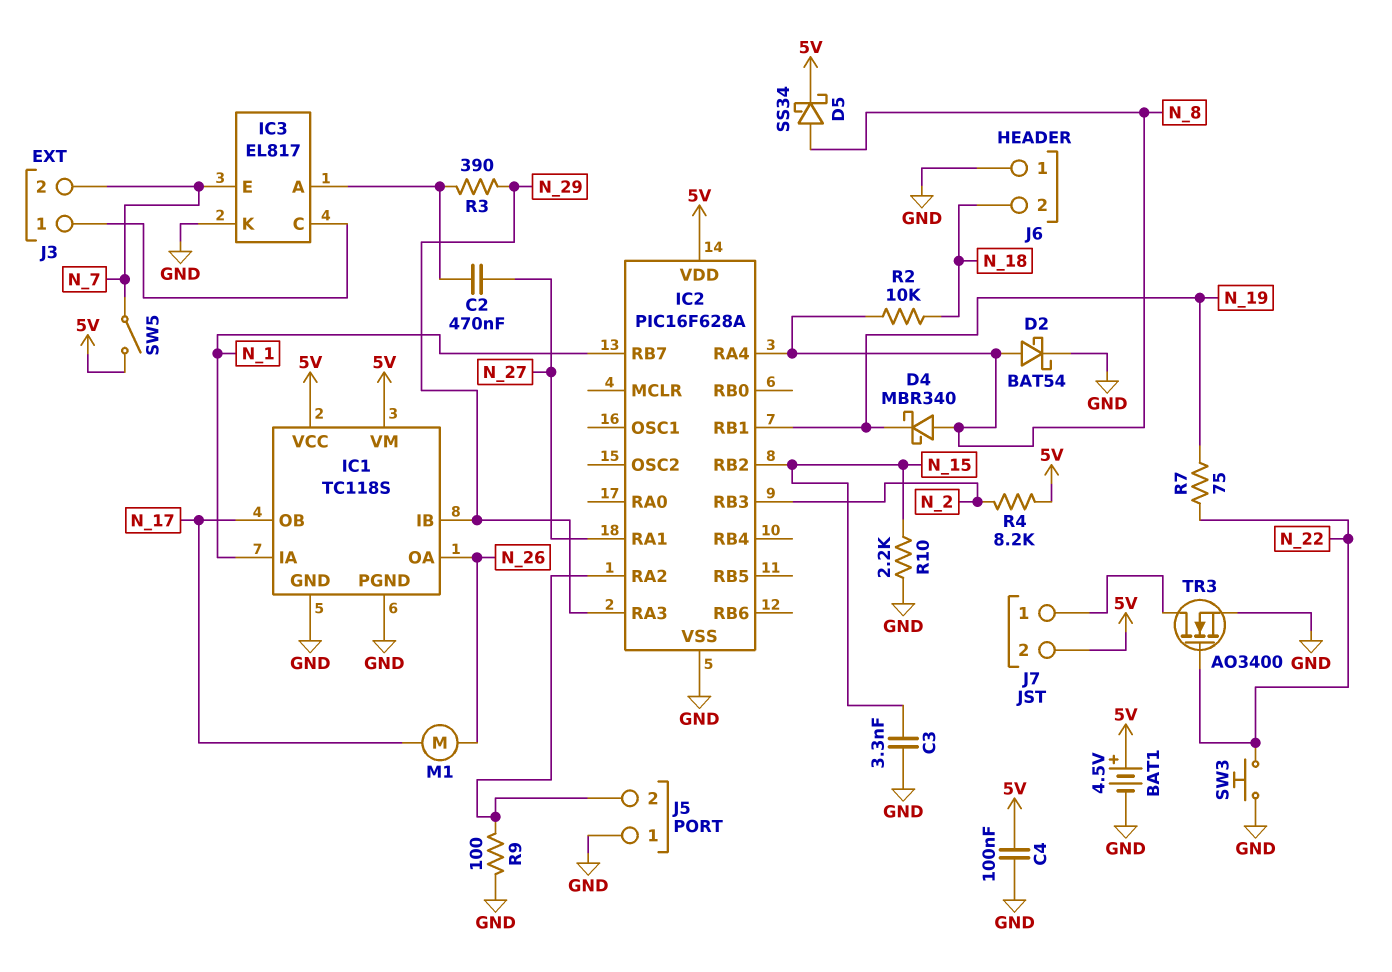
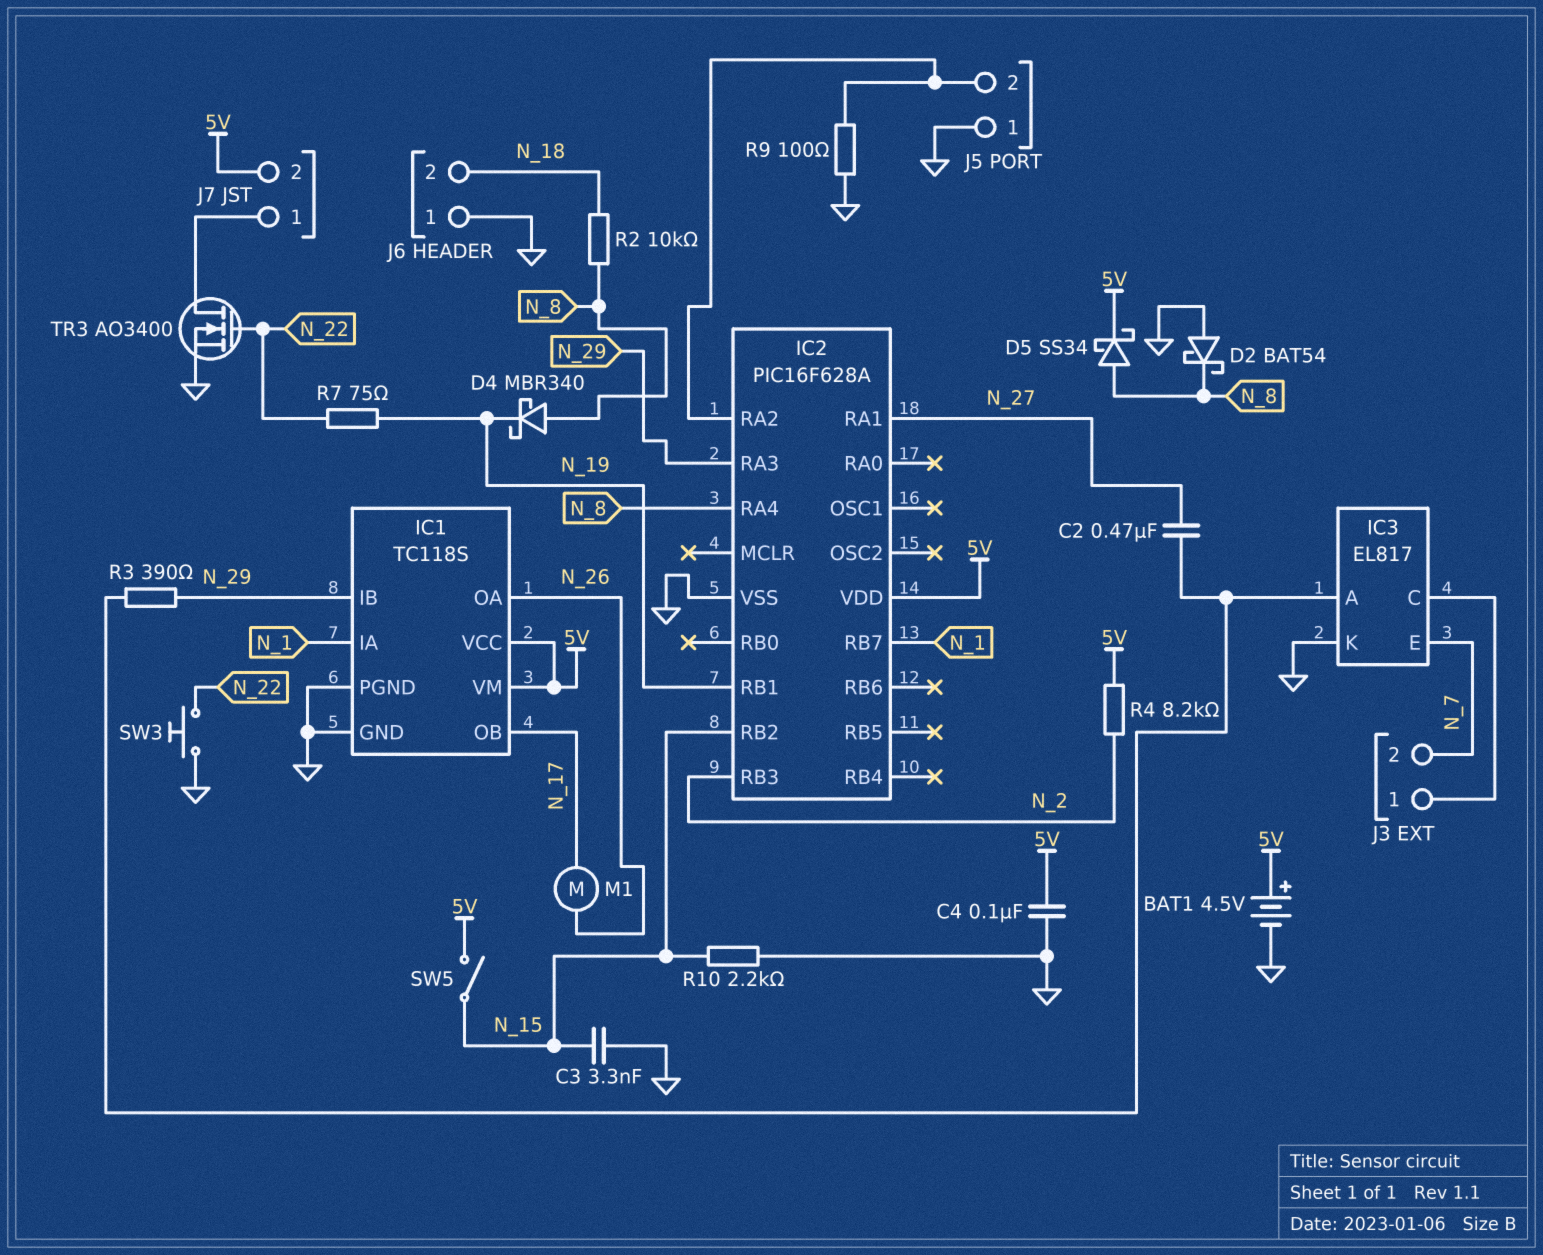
D2: schottky BAT54 (A N_8, K GND) -> schottky BAT54 (A GND, K N_8)
SW5: switch (5V, N_7) -> switch (5V, N_15)

